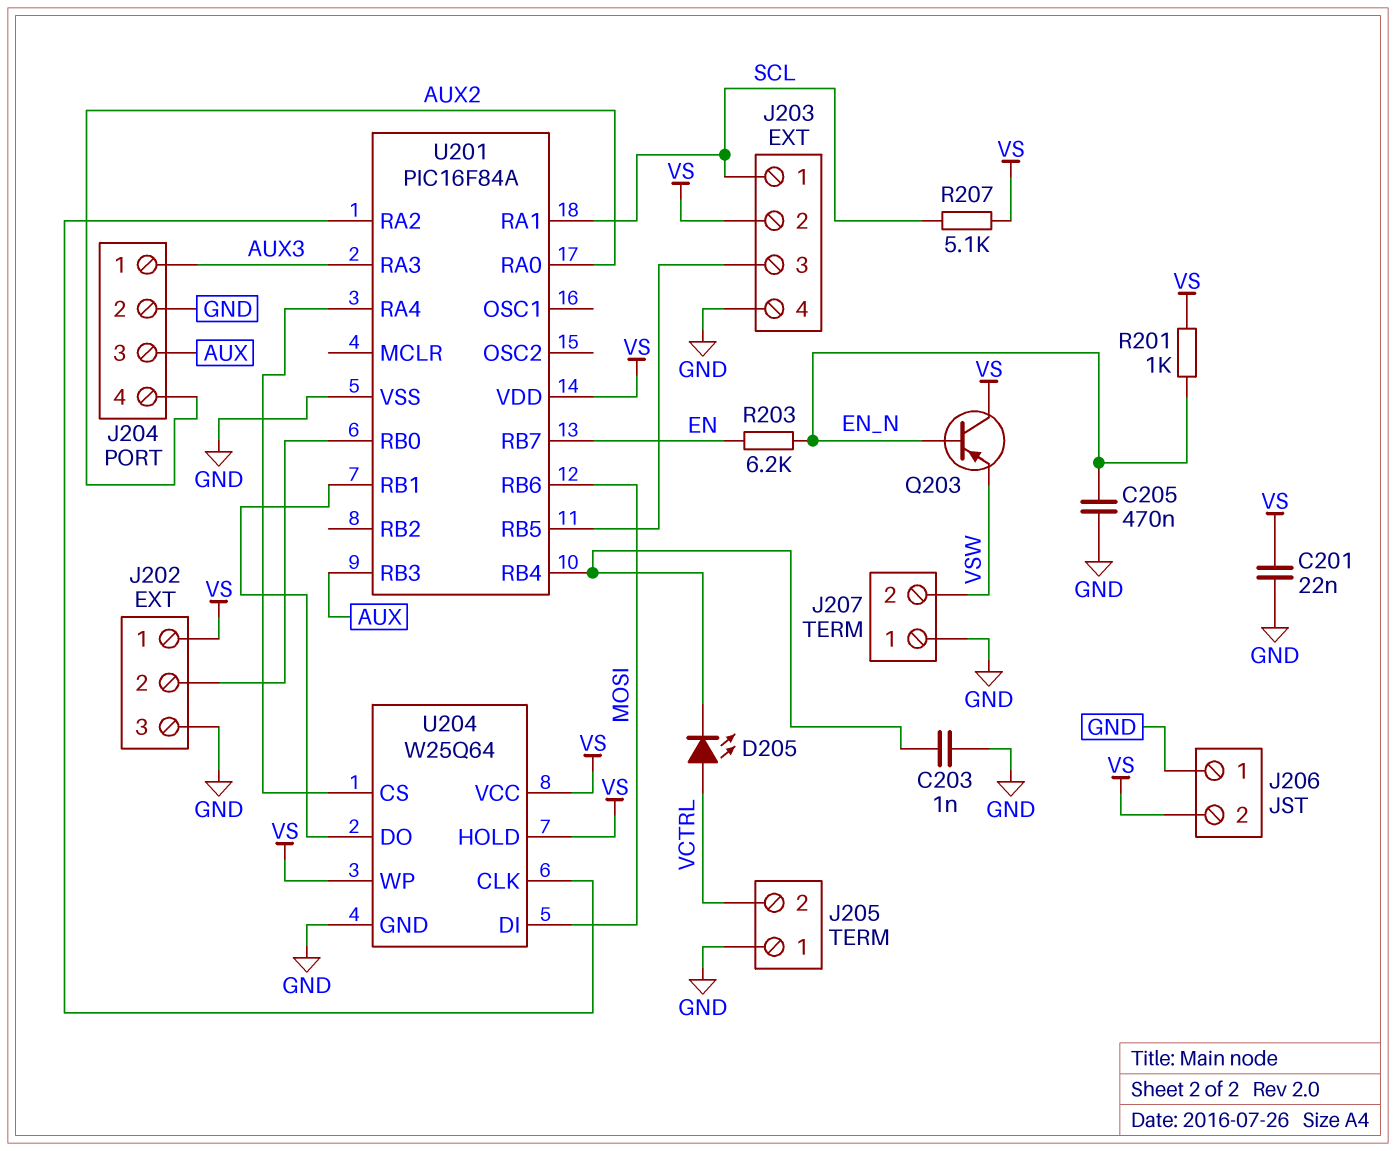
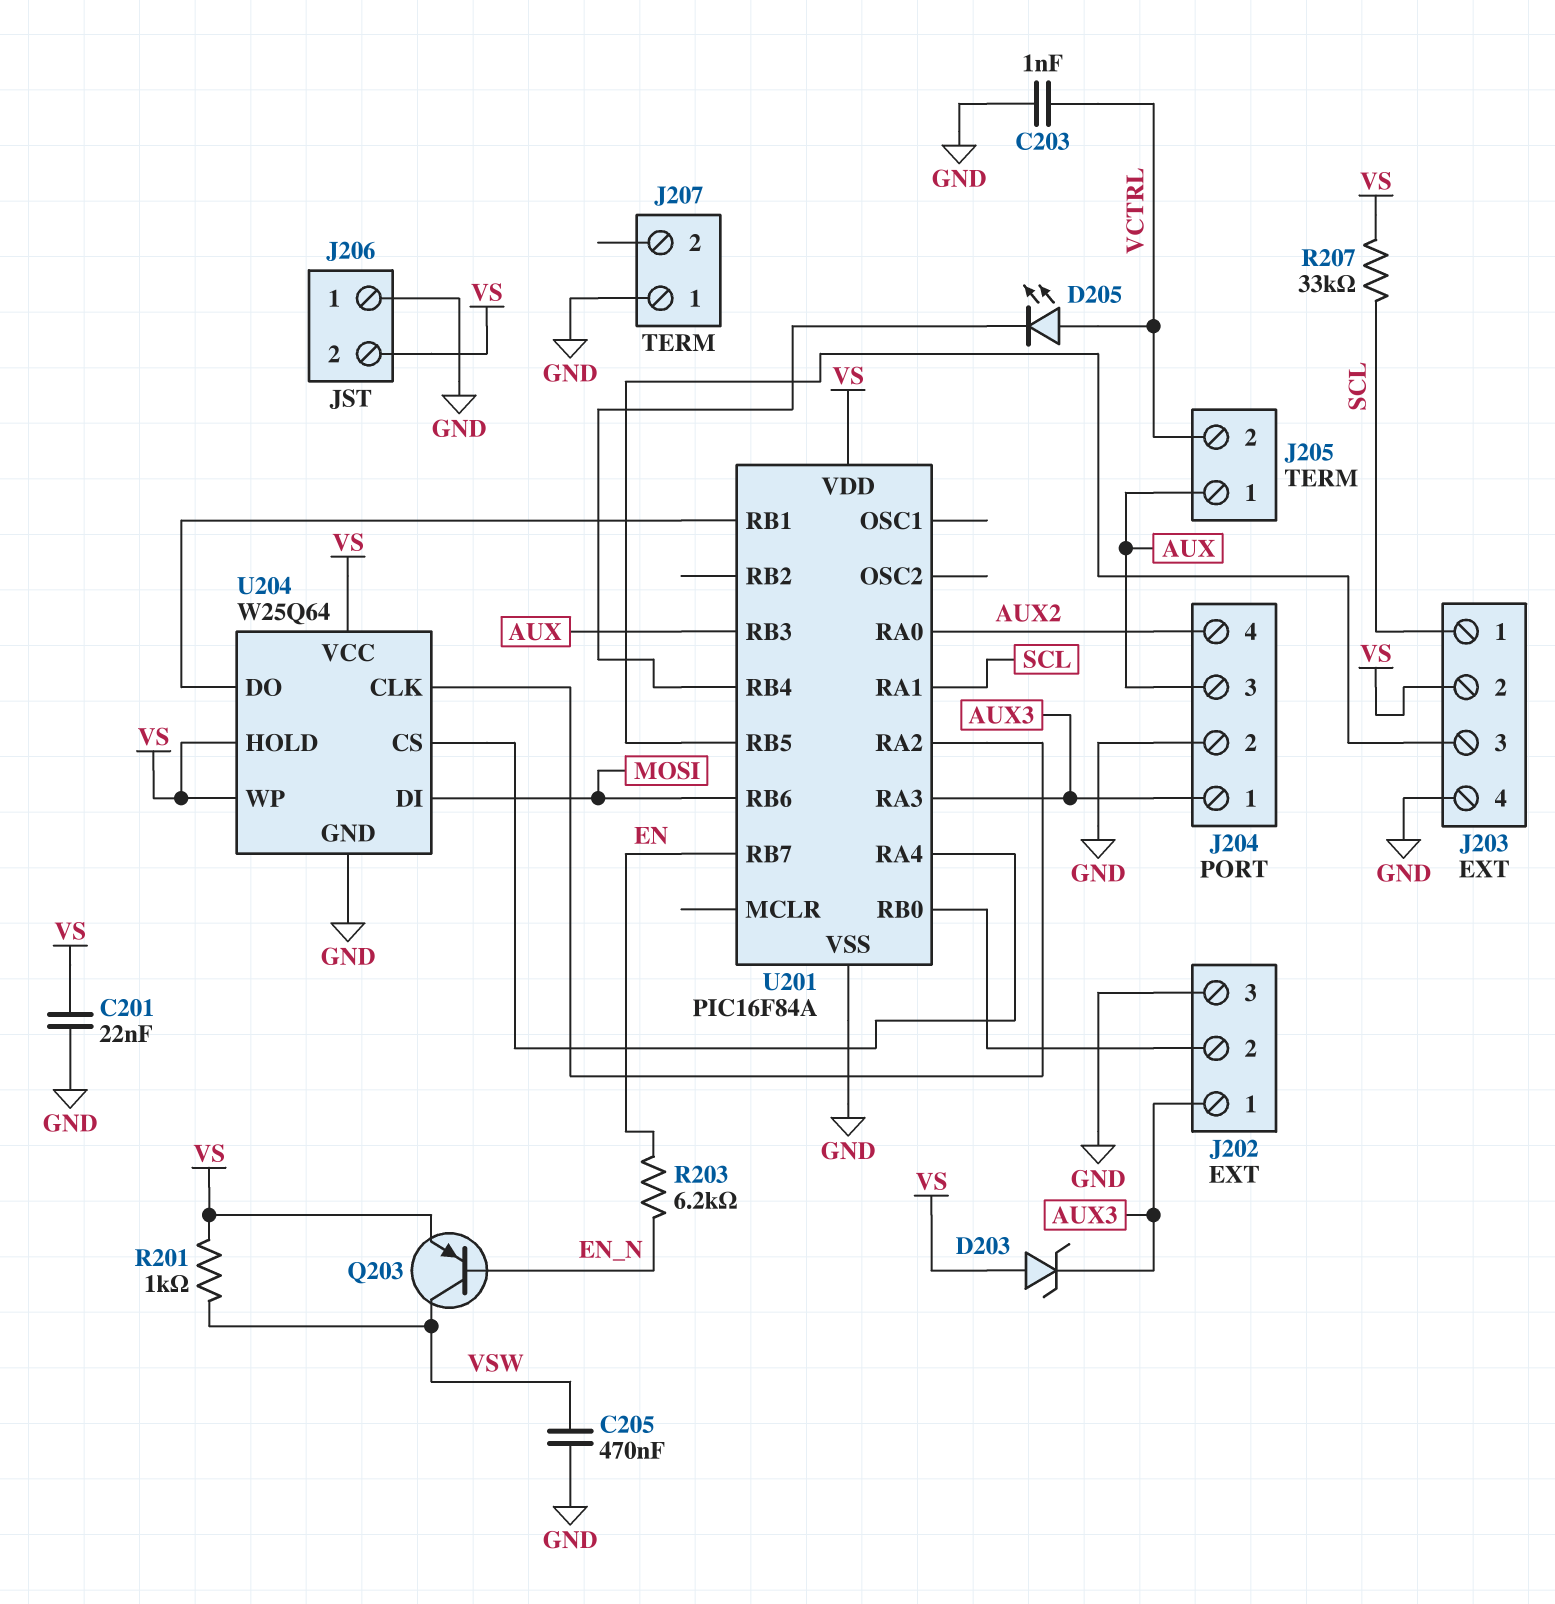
C203: 1nF (GND, U201/RB4) -> 1nF (GND, VCTRL)
C205: 470nF (EN_N, GND) -> 470nF (GND, VSW)
D203: none -> zener (A VS, K AUX3)
J202 pin 1: VS -> AUX3
J205 pin 1: GND -> AUX
J207 pin 2: VSW -> none
Q203: PNP (B EN_N, C VS, E VSW) -> PNP (B EN_N, C VSW, E VS)
R201: 1k (EN_N, VS) -> 1k (VS, VSW)
R207: 5.1k (SCL, VS) -> 33k (SCL, VS)

